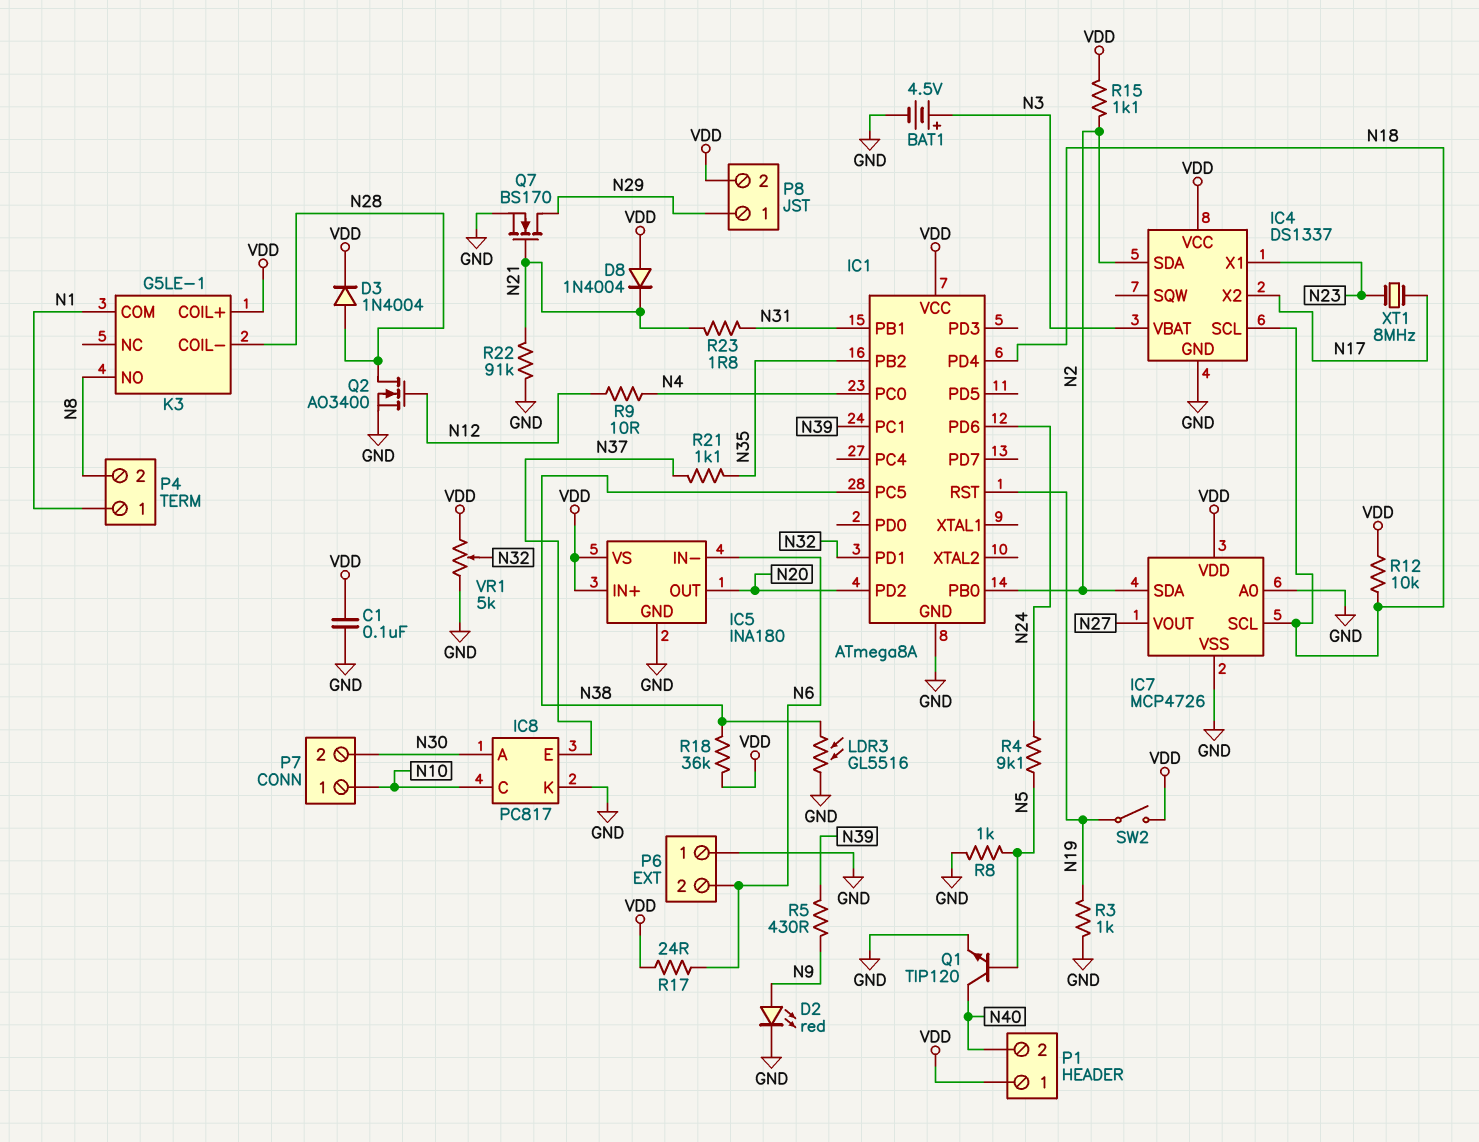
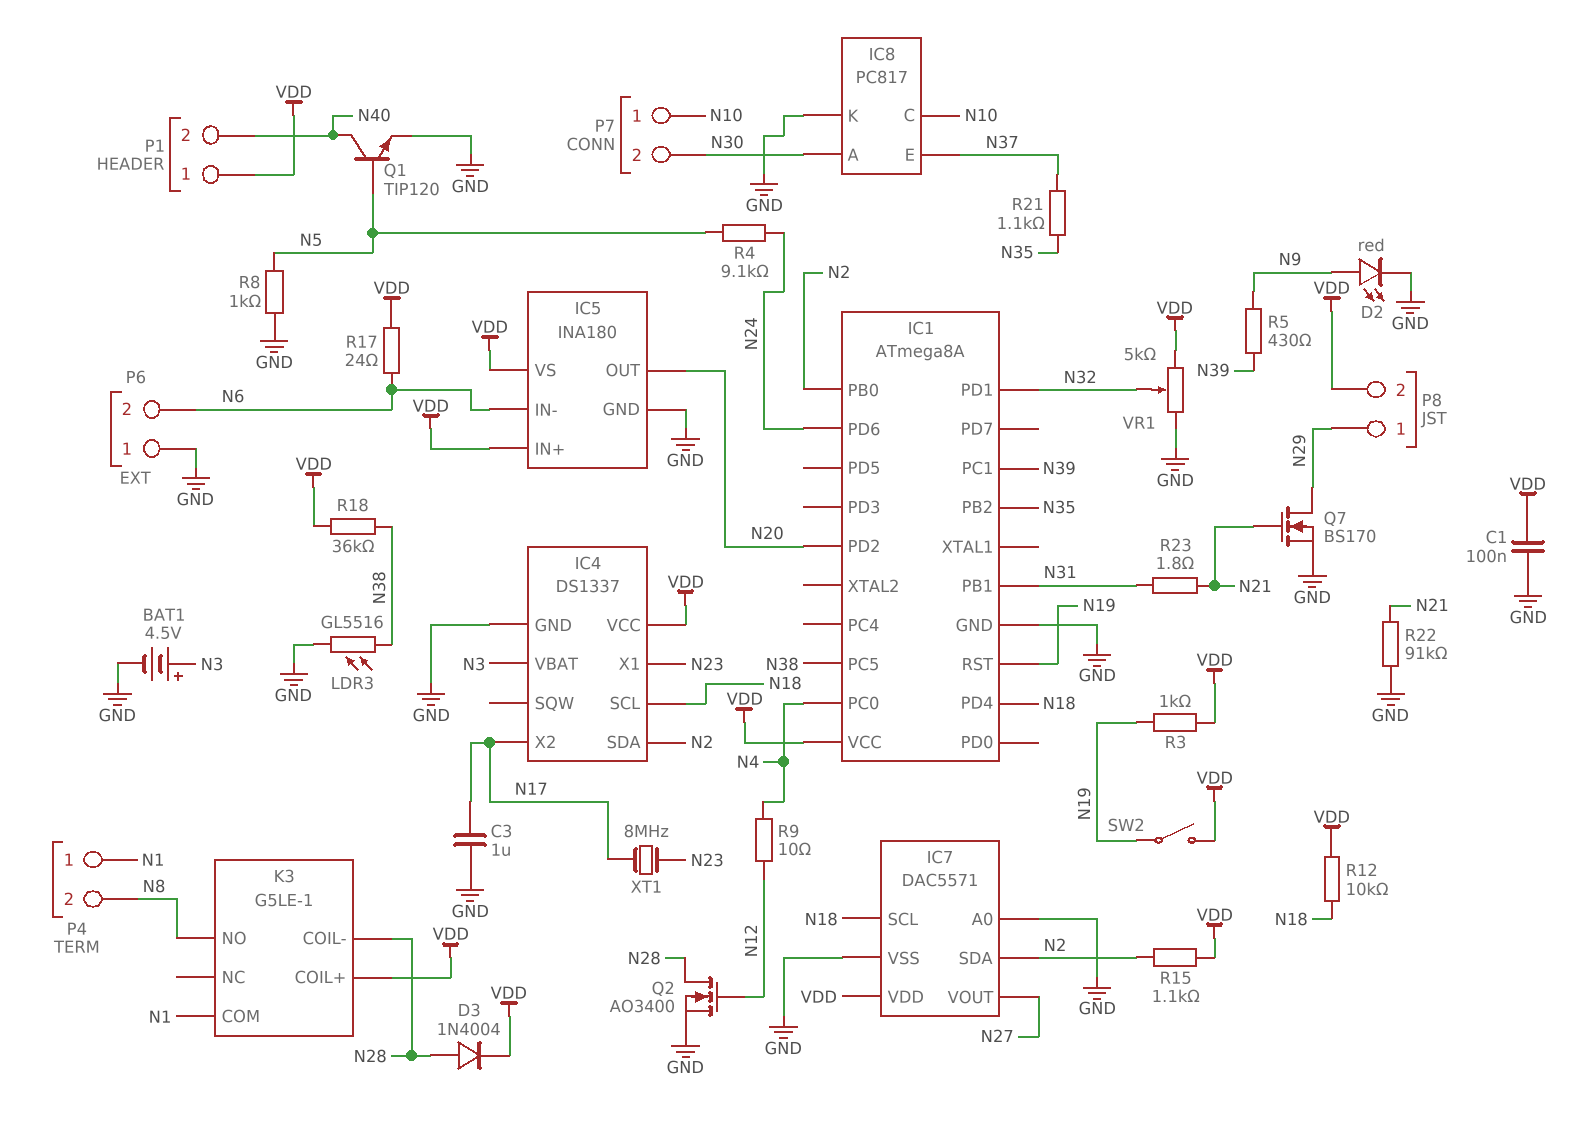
C3: none -> 1uF (GND, N17)
D8: diode 1N4004 (A VDD, K N21) -> none
IC7: MCP4726 -> DAC5571
R3: 1k (GND, N19) -> 1k (N19, VDD)

